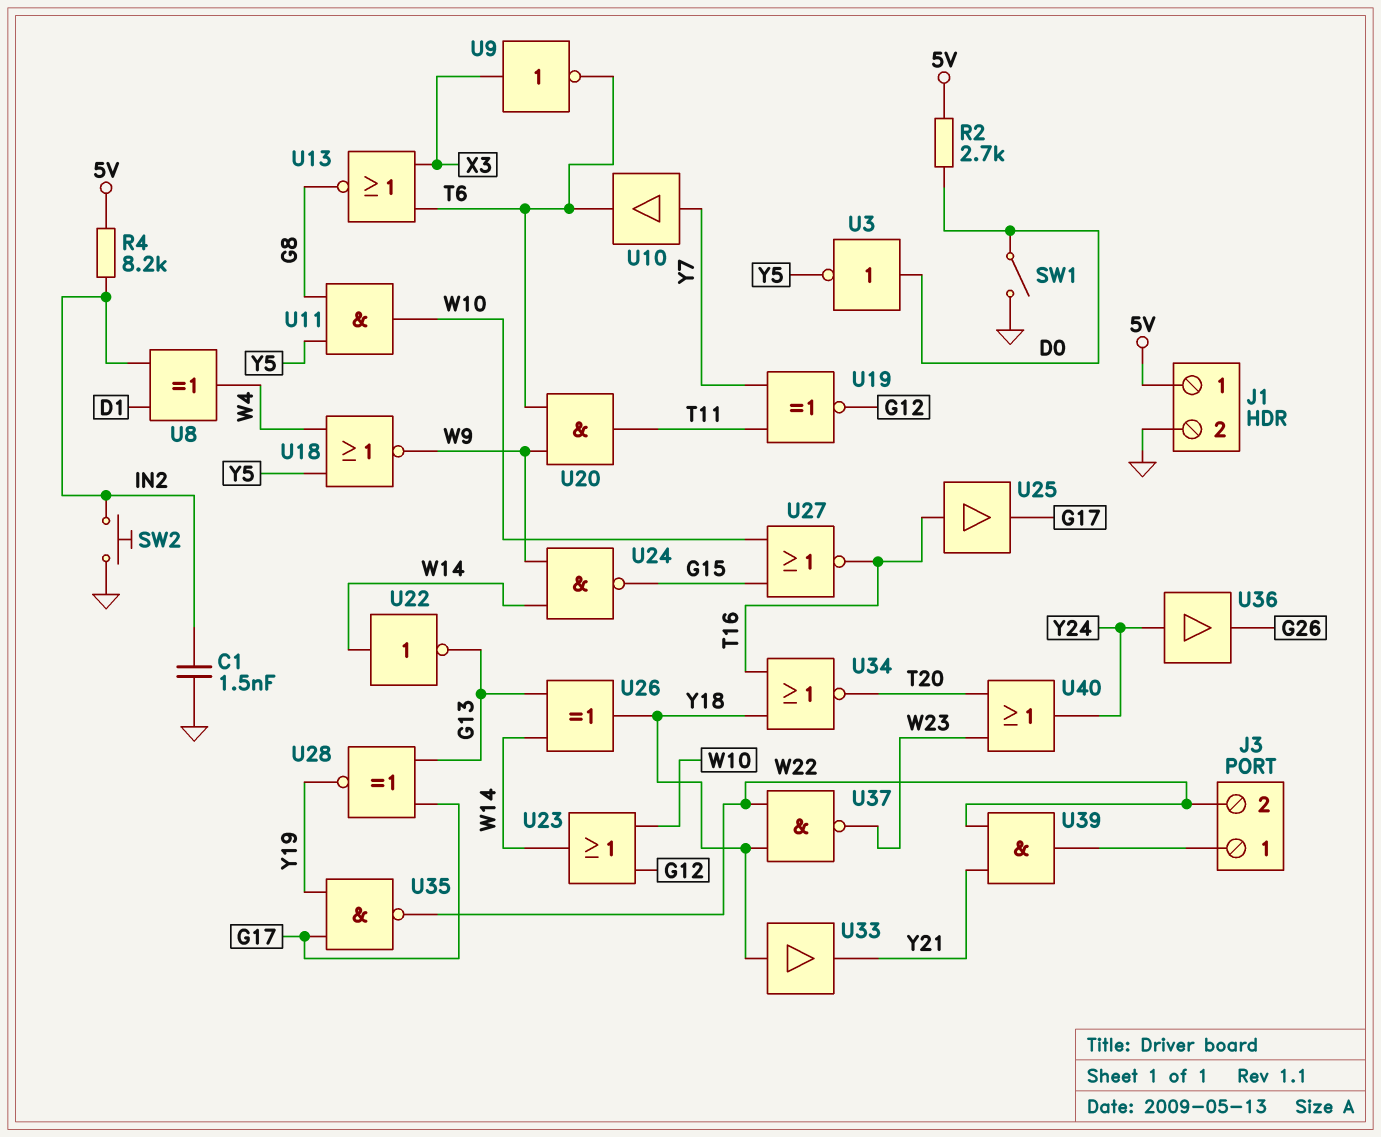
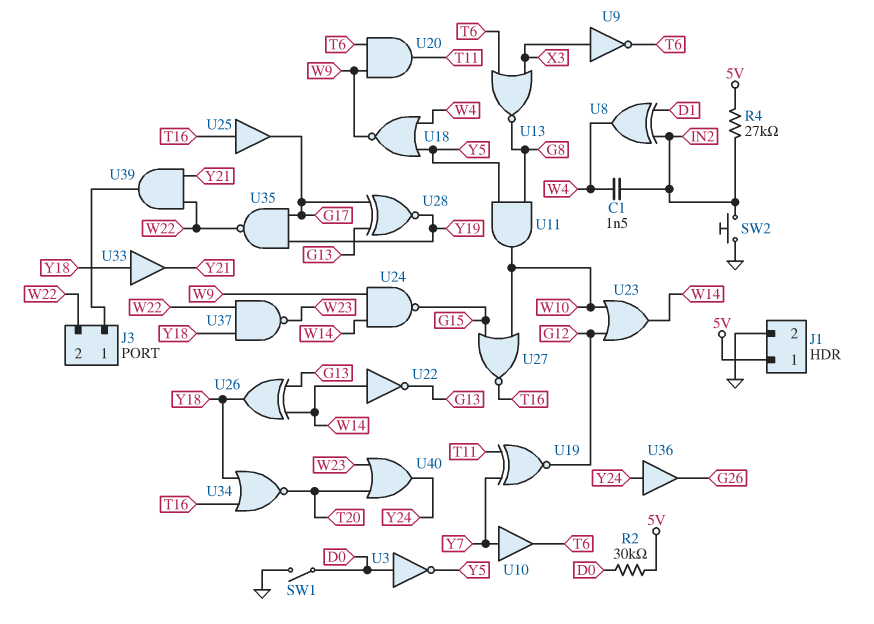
C1: 1.5nF (GND, IN2) -> 1.5nF (IN2, W4)
R2: 2.7k (5V, D0) -> 30k (5V, D0)
R4: 8.2k (5V, IN2) -> 27k (5V, IN2)

